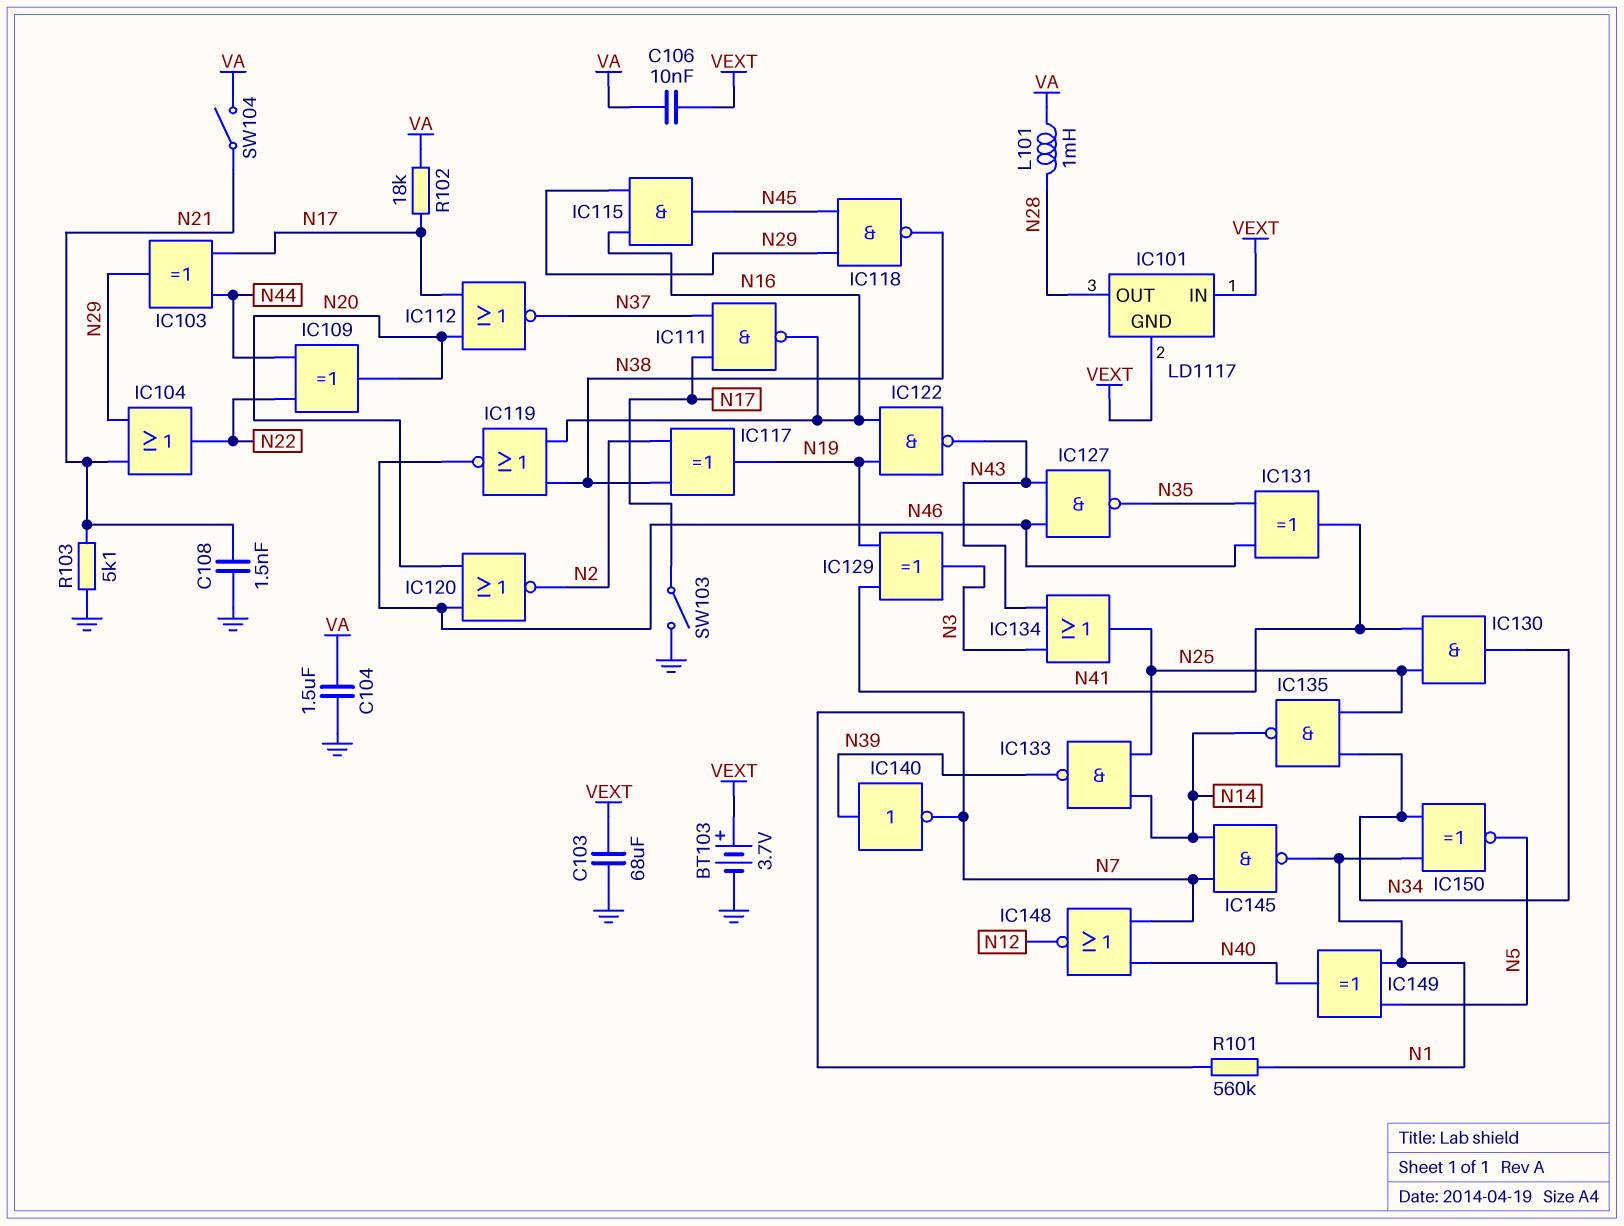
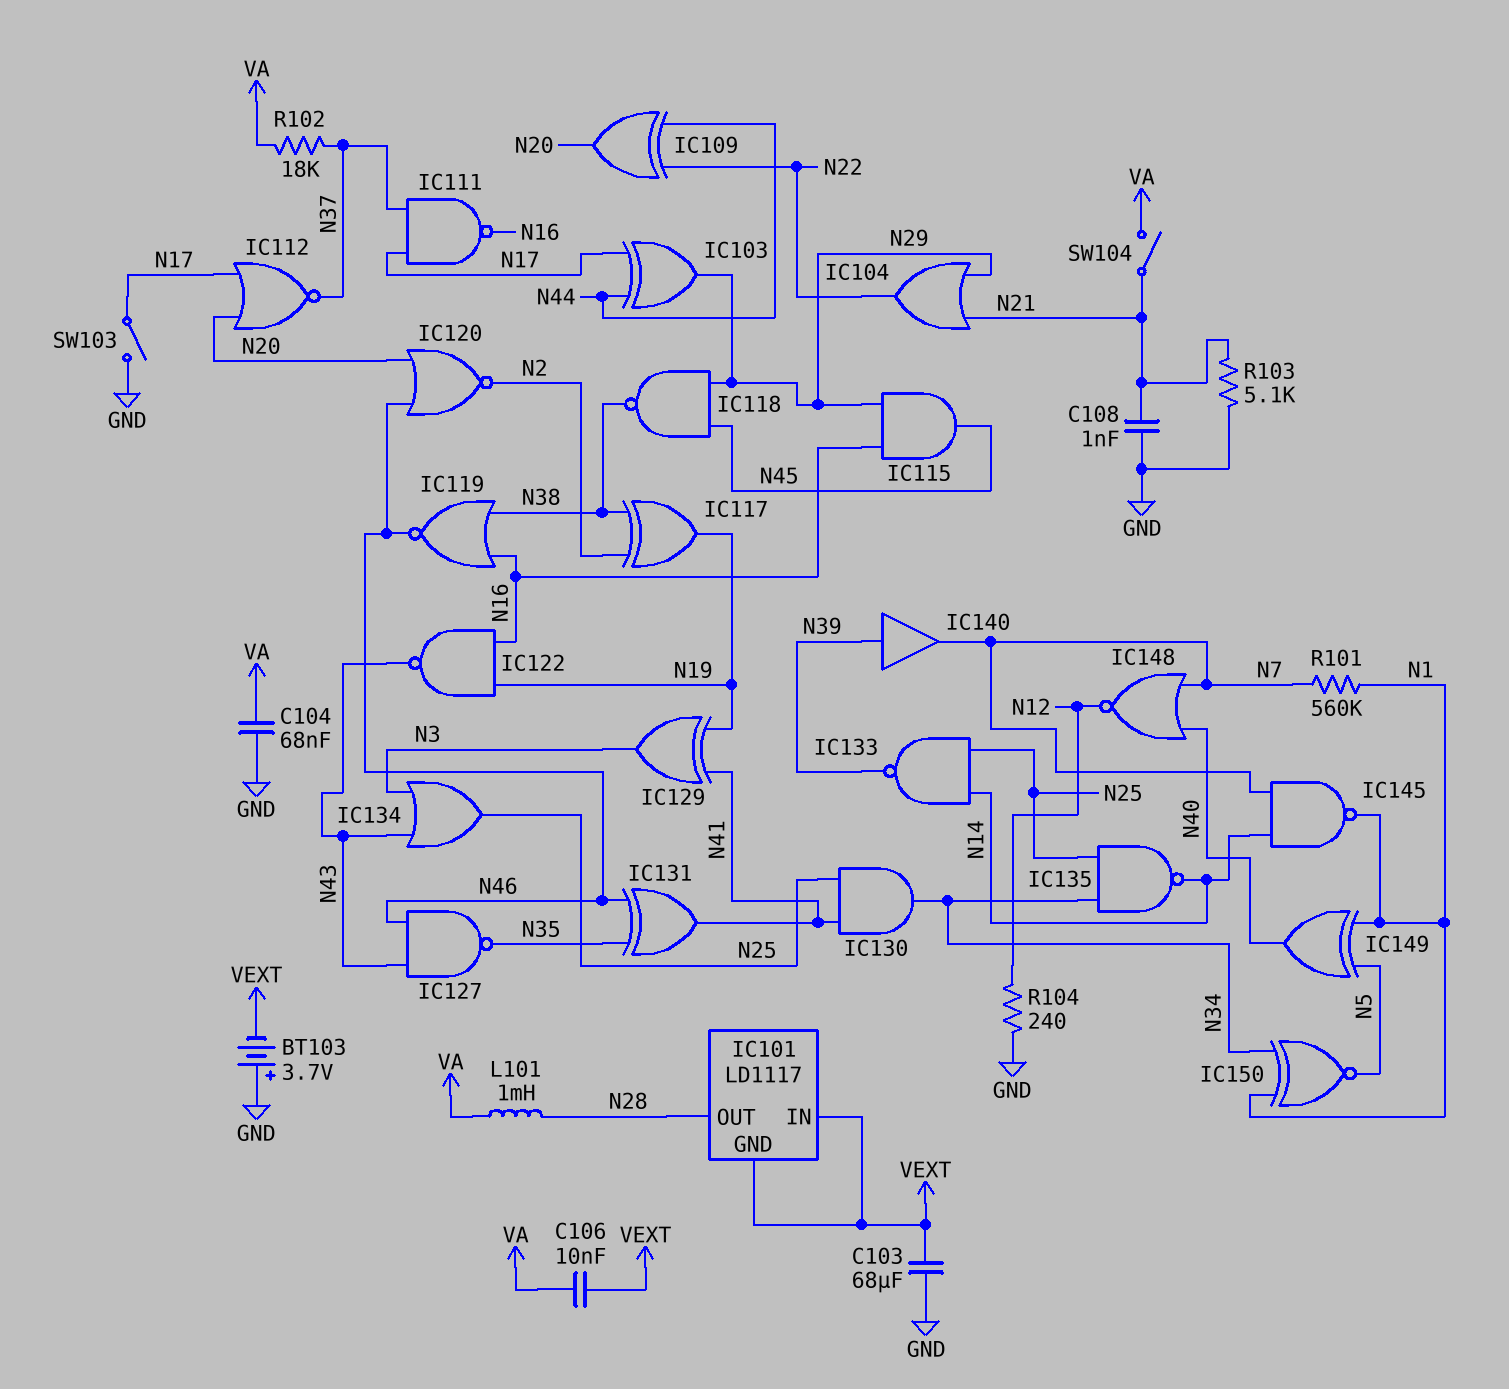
BT103: 3.7V (plus VEXT, minus GND) -> 3.7V (plus GND, minus VEXT)
C104: 1.5uF (GND, VA) -> 68nF (GND, VA)
C108: 1.5nF (GND, N21) -> 1nF (GND, N21)
IC140: NOT (in N39, out N7) -> buffer (in N39, out N7)
R102: 18k (N17, VA) -> 18k (N37, VA)
R104: none -> 240 (GND, N12)

